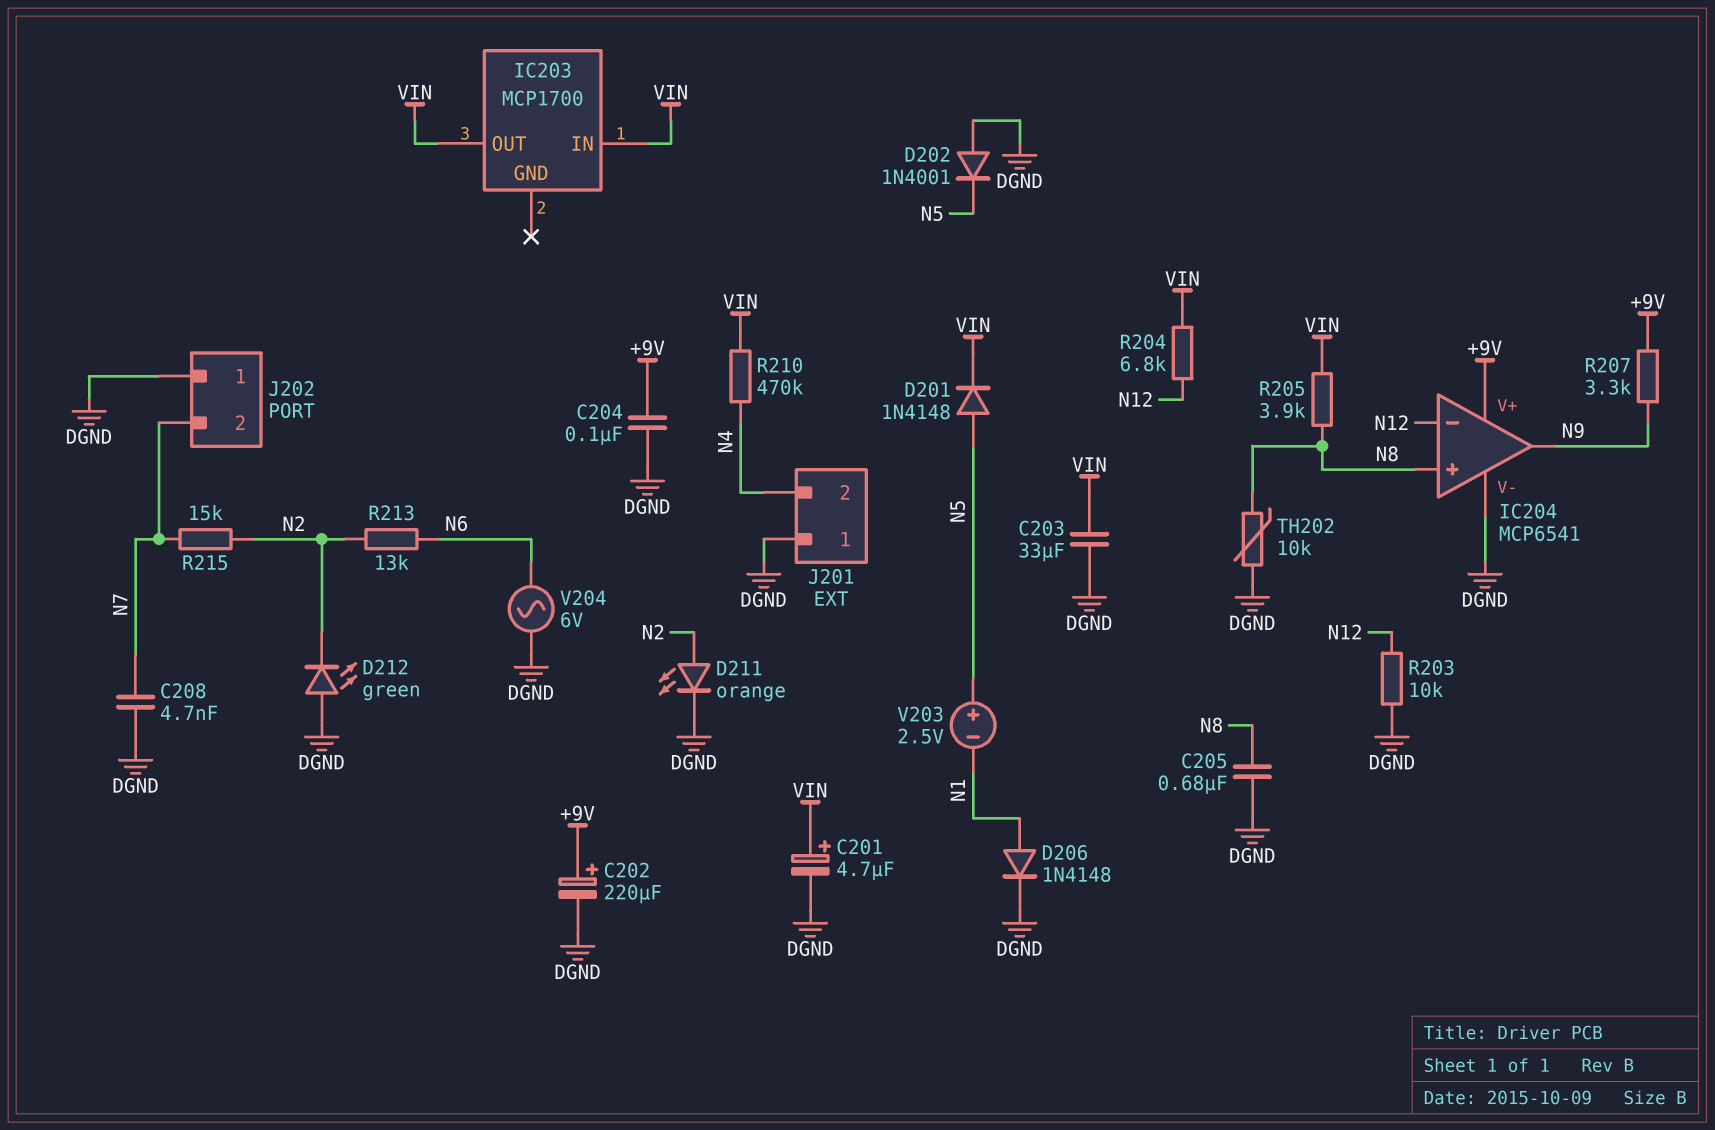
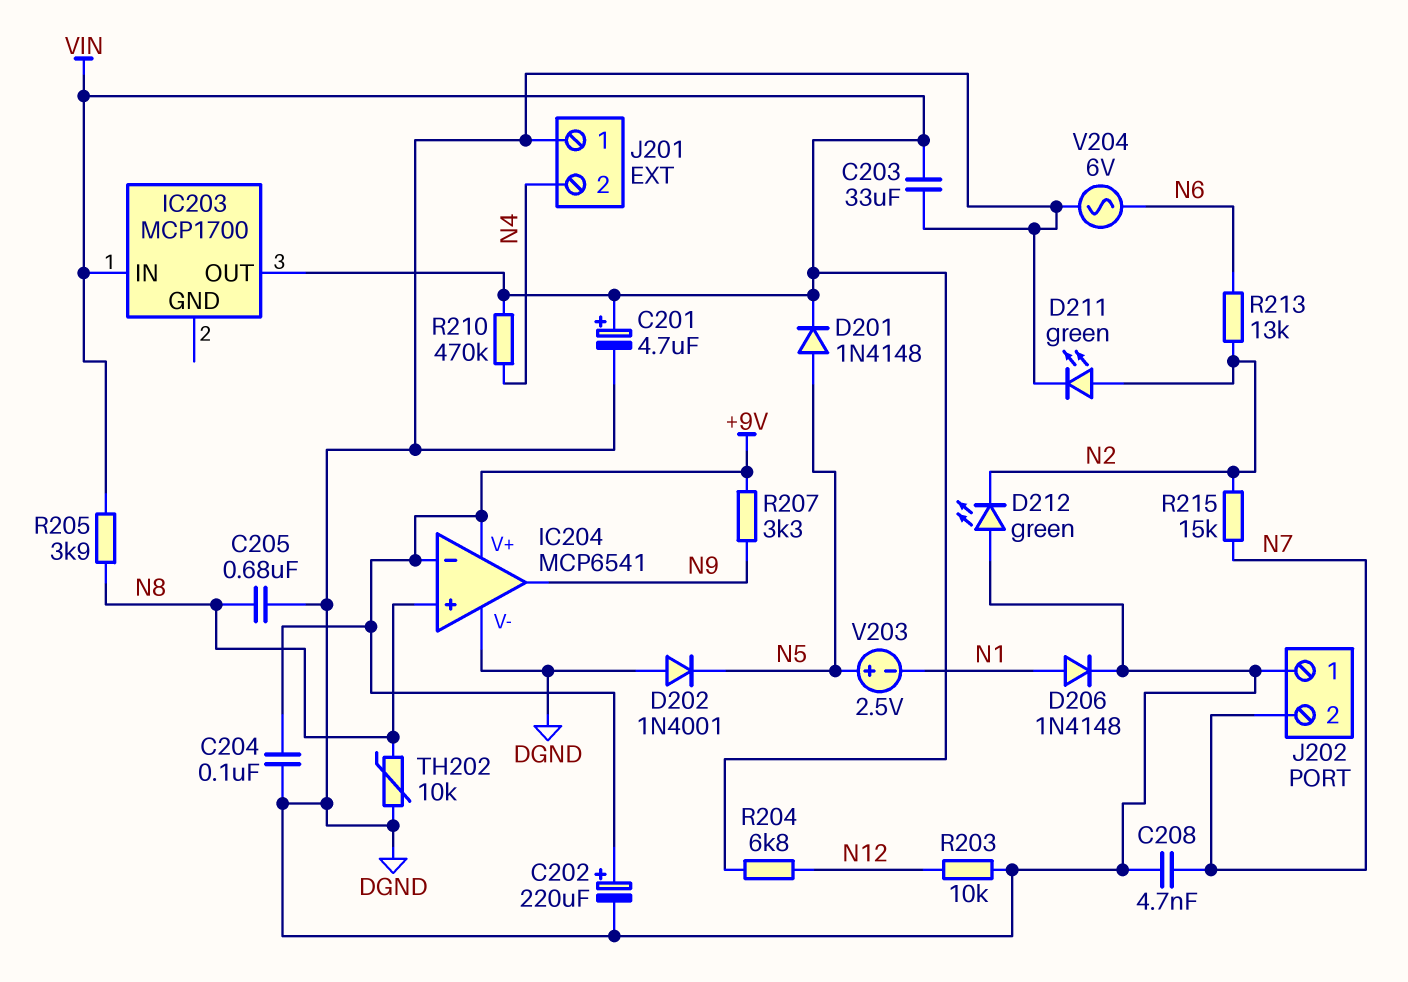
D211: LED orange (A N2, K DGND) -> LED green (A N2, K DGND)
IC204 pin in-: N12 -> +9V

